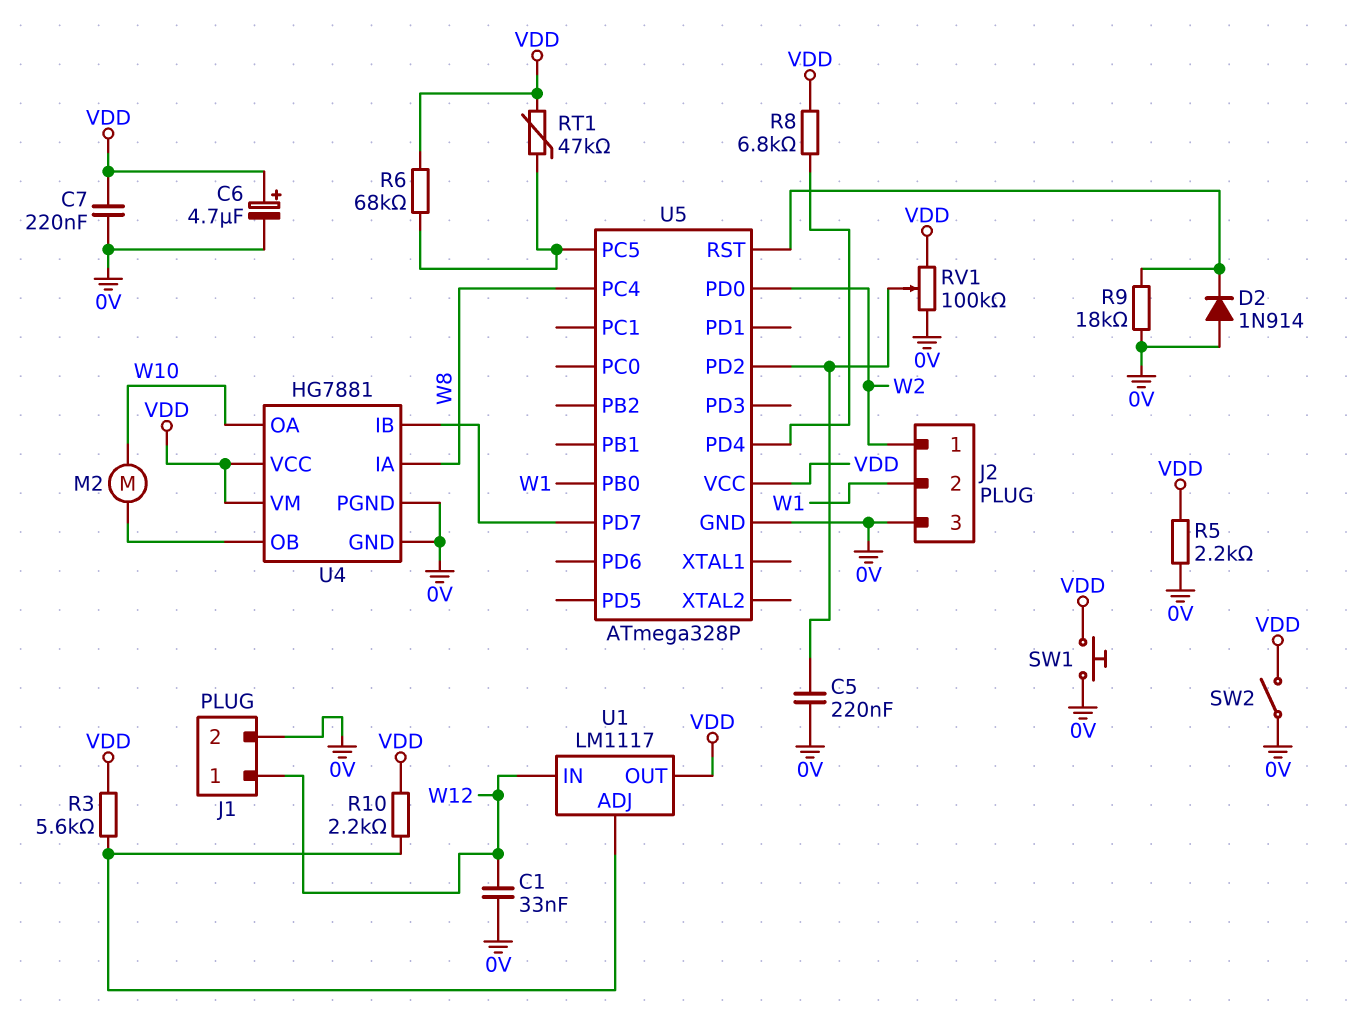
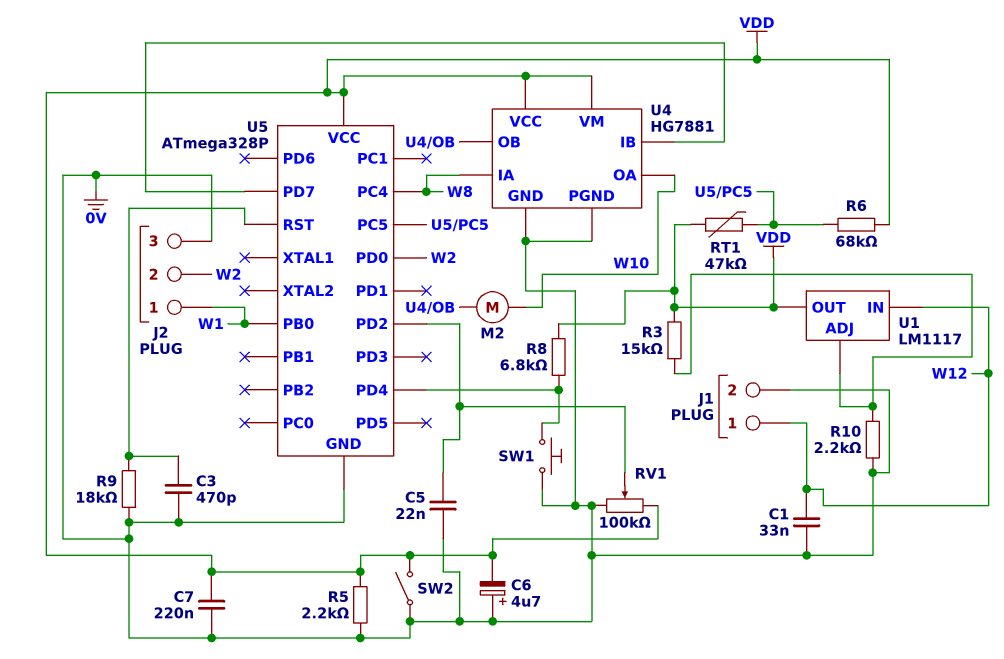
C3: none -> 470pF (0V, U5/RST)
C5: 220nF (0V, U5/PD2) -> 22nF (0V, U5/PD2)
C6: 4.7uF (plus VDD, minus 0V) -> 4.7uF (plus 0V, minus VDD)
D2: diode 1N914 (A 0V, K U5/RST) -> none
J2 pin 1: W2 -> W1
J2 pin 2: W1 -> W2
R3: 5.6k (U1/ADJ, VDD) -> 15k (U1/ADJ, VDD)
R10: 2.2k (U1/ADJ, VDD) -> 2.2k (0V, U1/ADJ)
SW1: button (0V, VDD) -> button (0V, U5/PD4)

